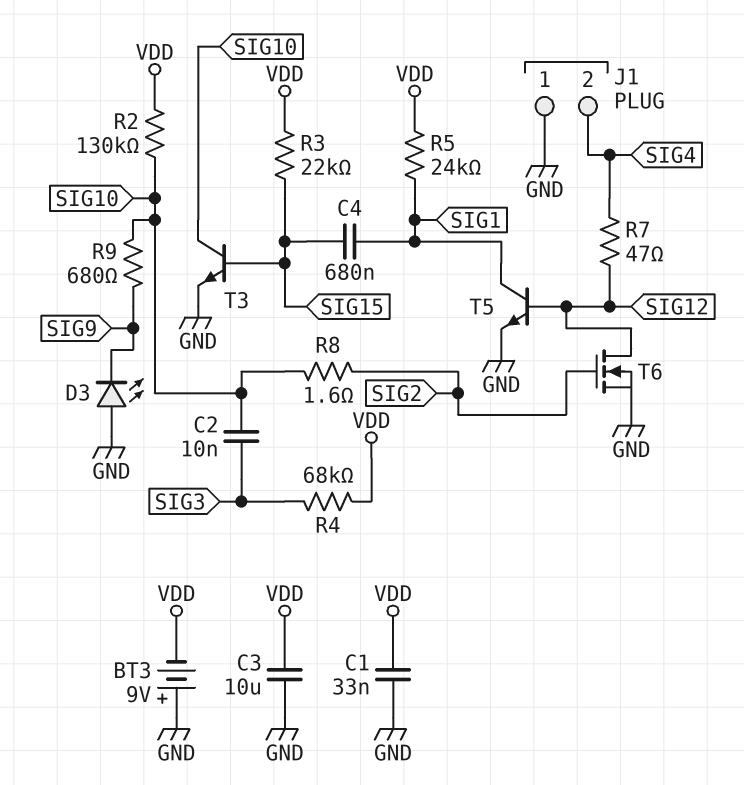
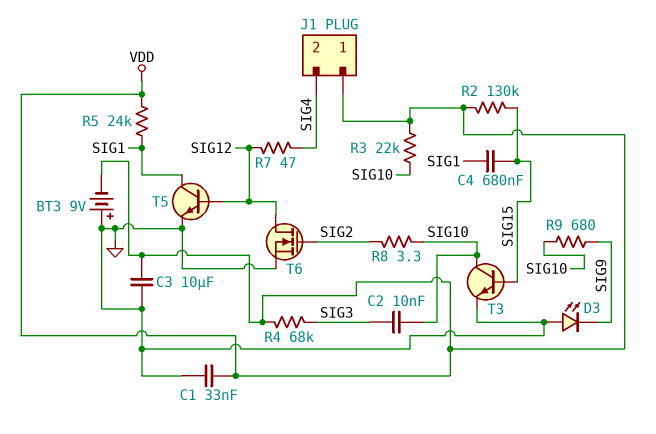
J1 pin 1: GND -> VDD
R2: 130k (SIG10, VDD) -> 130k (SIG15, VDD)
R3: 22k (SIG15, VDD) -> 22k (SIG10, VDD)
R8: 1.6 (SIG2, SIG10) -> 3.3 (SIG2, SIG10)

